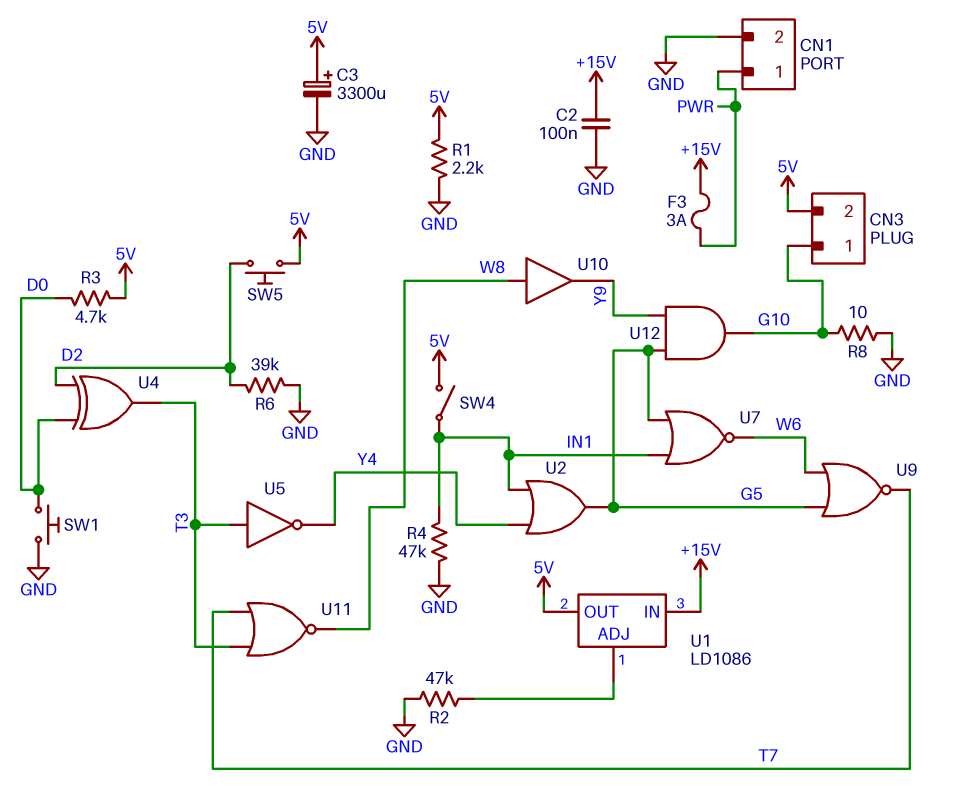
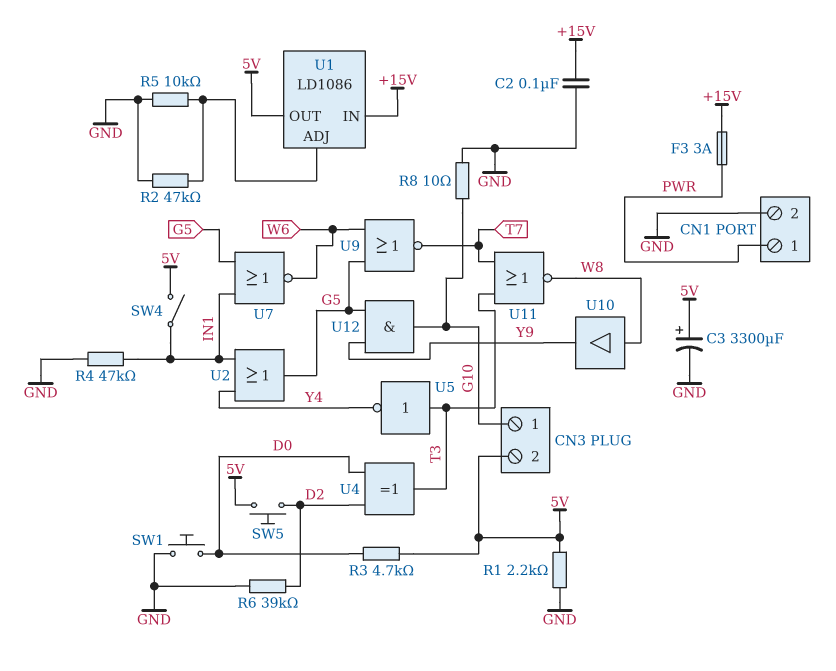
R5: none -> 10k (GND, U1/ADJ)

